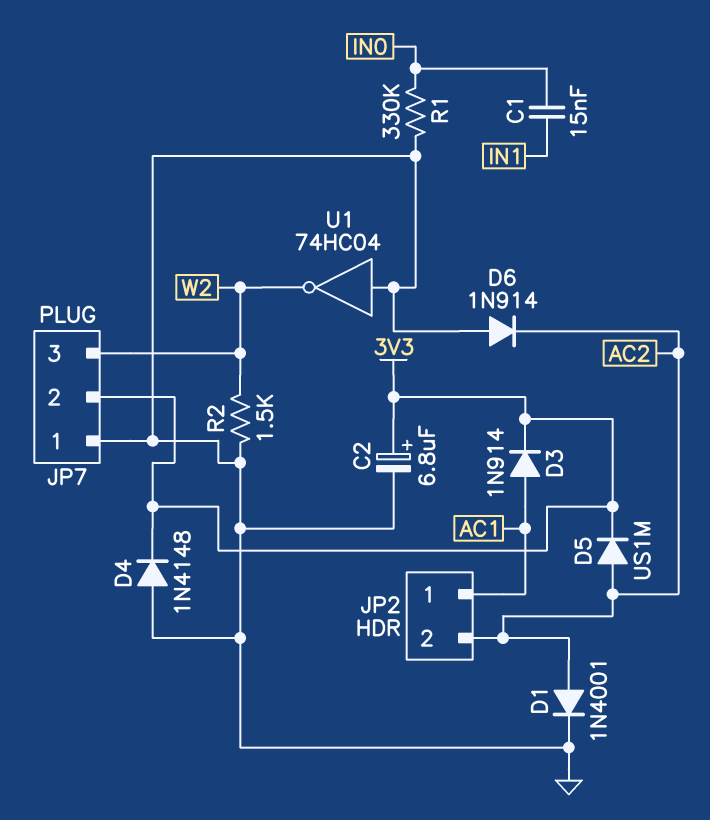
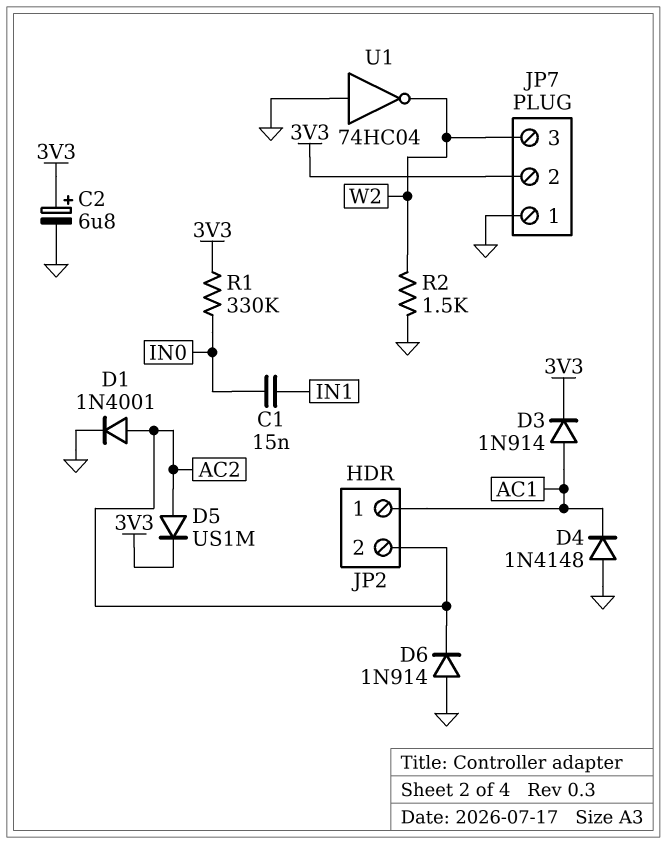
D4: diode 1N4148 (A GND, K 3V3) -> diode 1N4148 (A GND, K AC1)
R1: 330k (GND, IN0) -> 330k (3V3, IN0)

